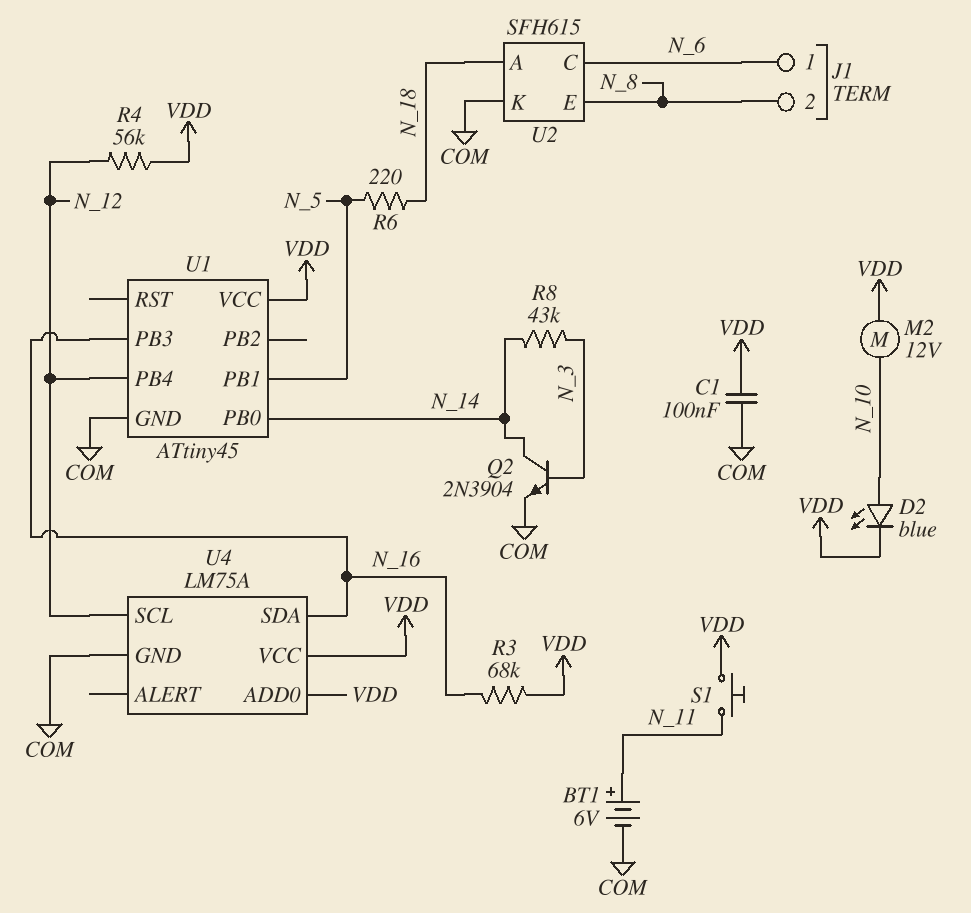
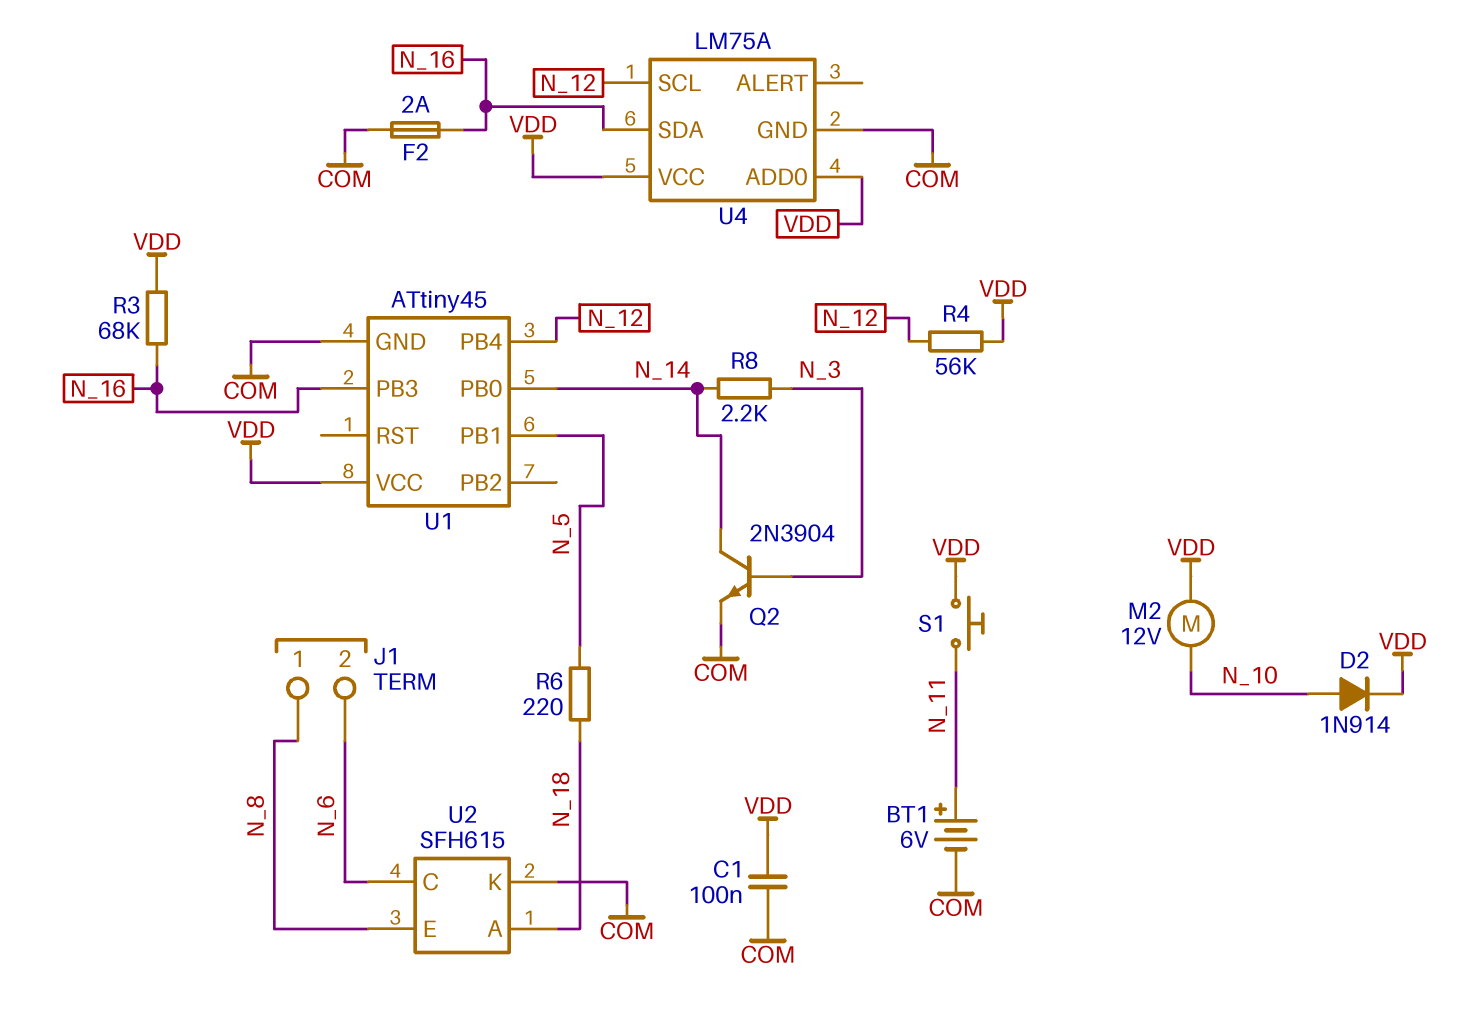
D2: LED blue (A N_10, K VDD) -> diode 1N914 (A N_10, K VDD)
F2: none -> 2A (COM, N_16)
J1 pin 1: N_6 -> N_8
J1 pin 2: N_8 -> N_6
R8: 43k (N_3, N_14) -> 2.2k (N_3, N_14)

